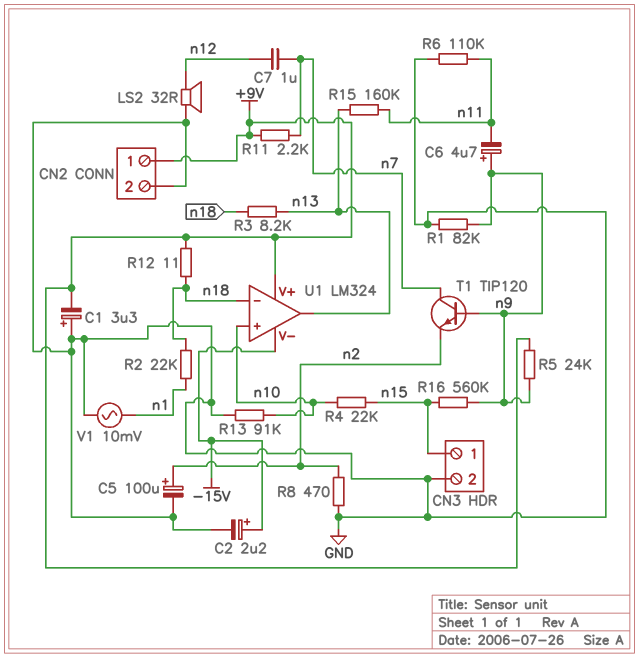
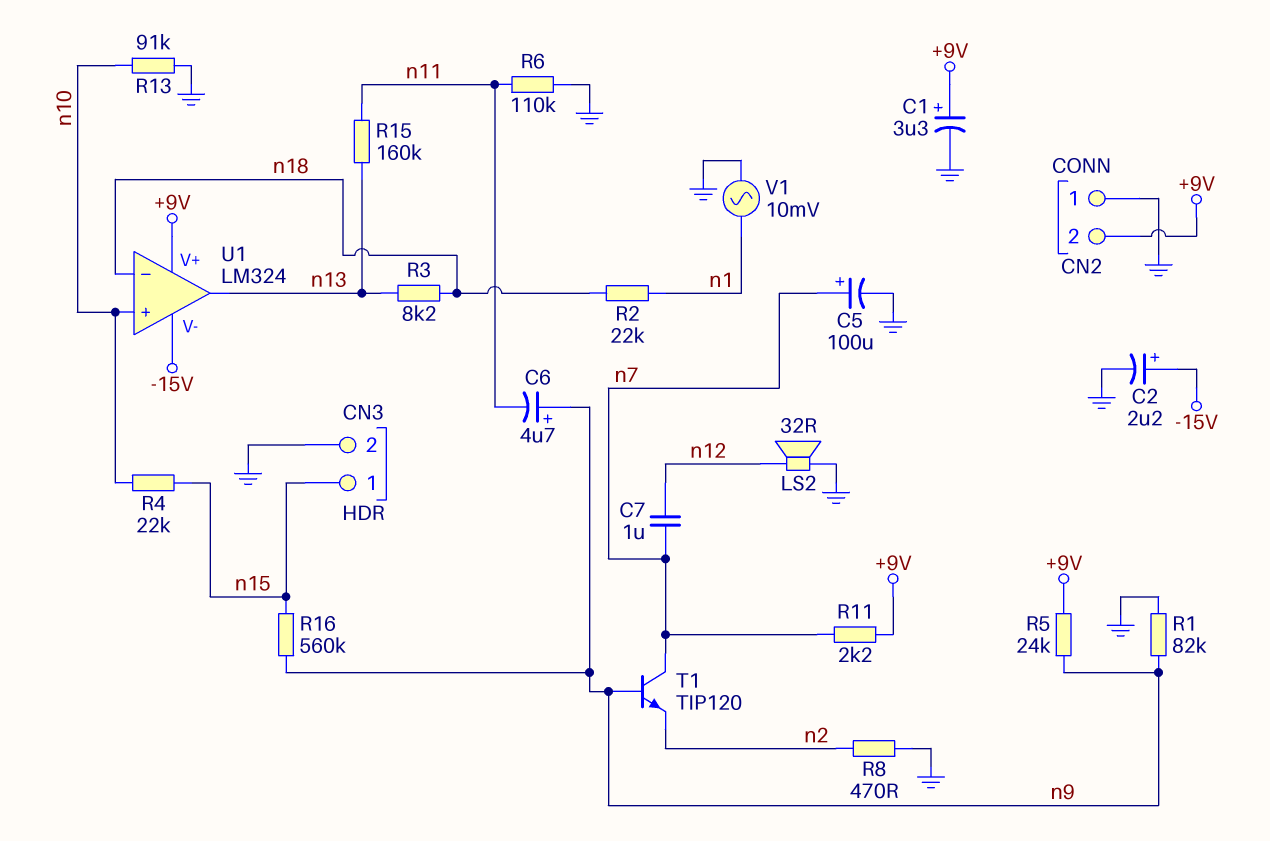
C1: 3.3uF (plus GND, minus +9V) -> 3.3uF (plus +9V, minus GND)
C5: 100uF (plus n2, minus GND) -> 100uF (plus n7, minus GND)
CN2 pin 1: +9V -> GND
CN2 pin 2: GND -> +9V
R12: 11 (+9V, n18) -> none

